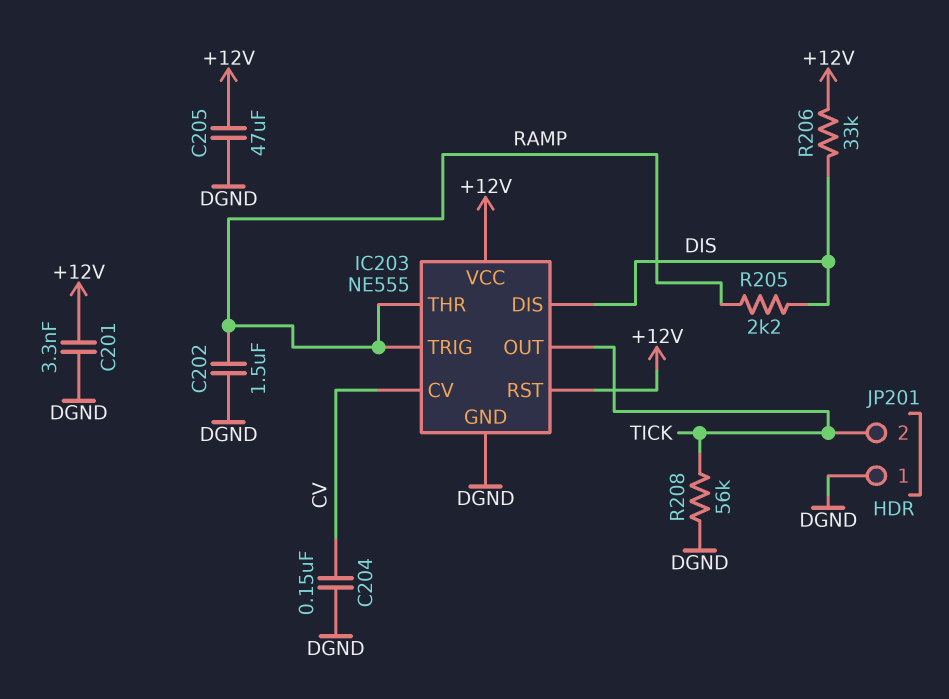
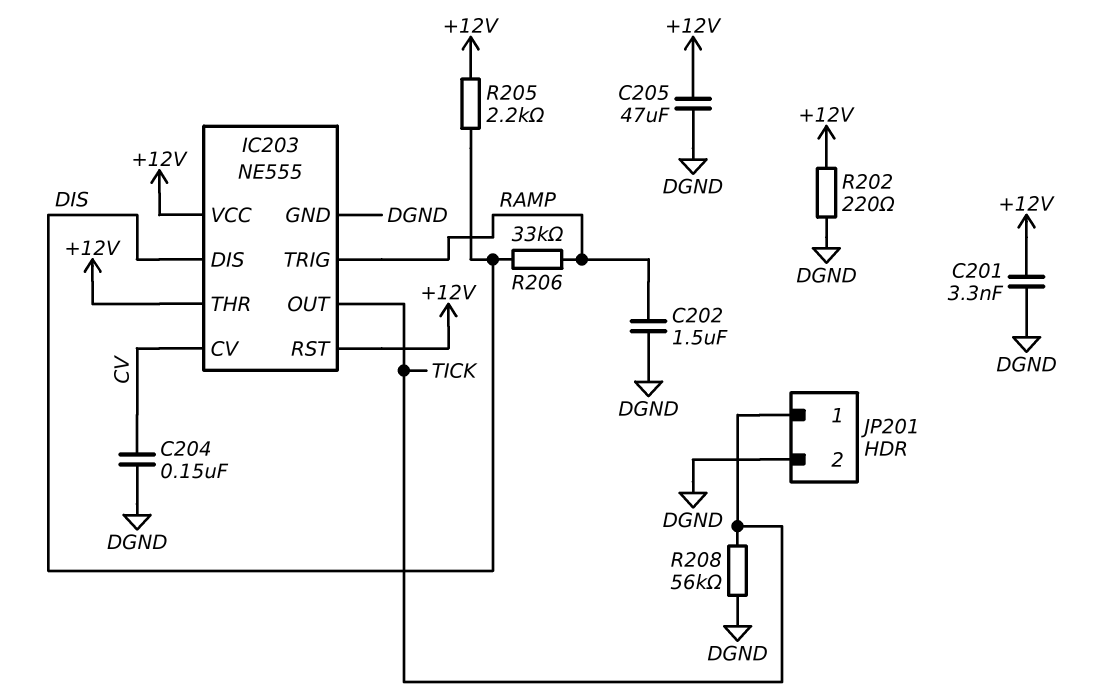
IC203 pin THR: RAMP -> +12V
JP201 pin 1: DGND -> TICK
JP201 pin 2: TICK -> DGND
R202: none -> 220 (+12V, DGND)
R205: 2.2k (DIS, RAMP) -> 2.2k (+12V, DIS)
R206: 33k (+12V, DIS) -> 33k (DIS, RAMP)

